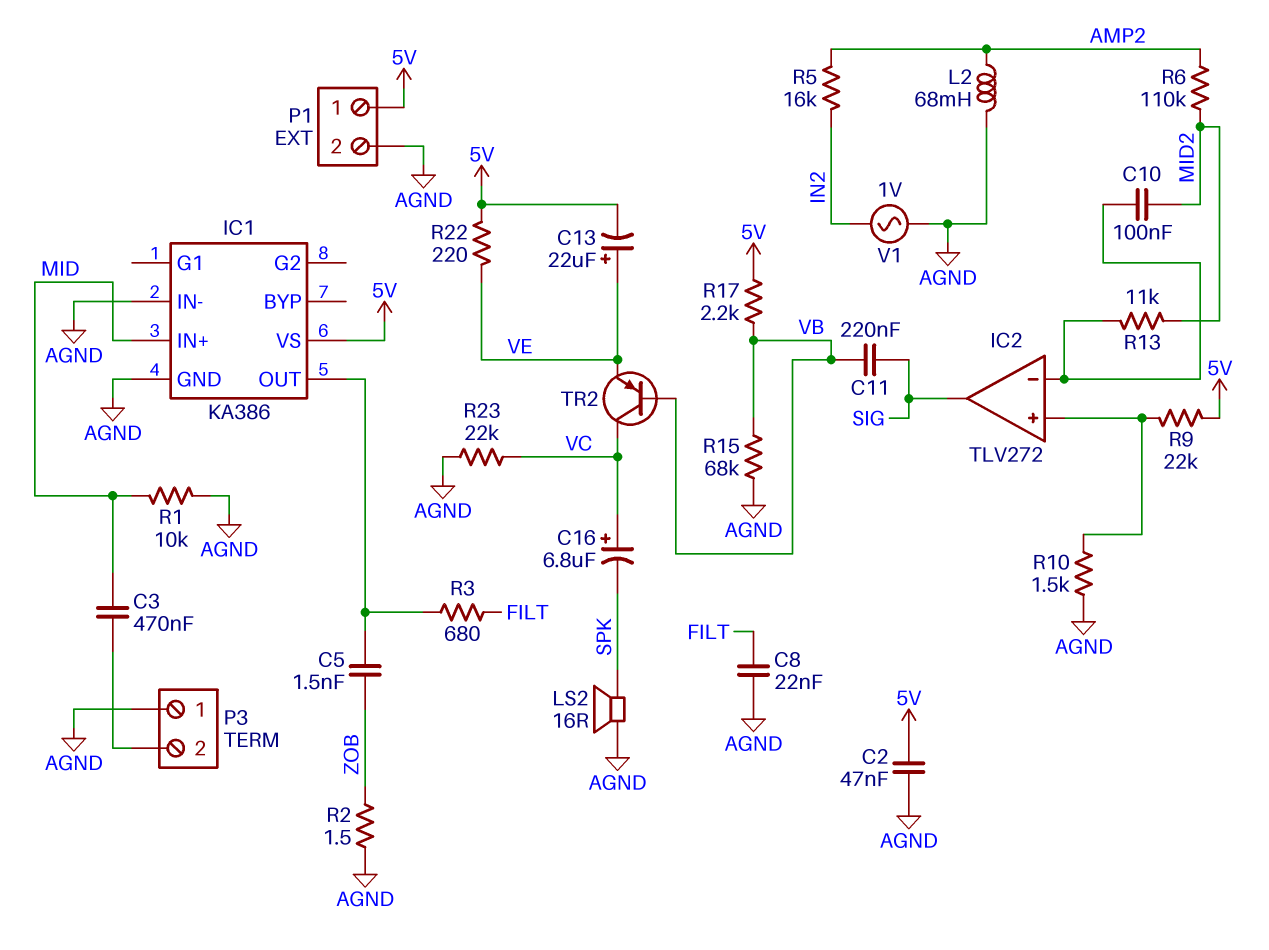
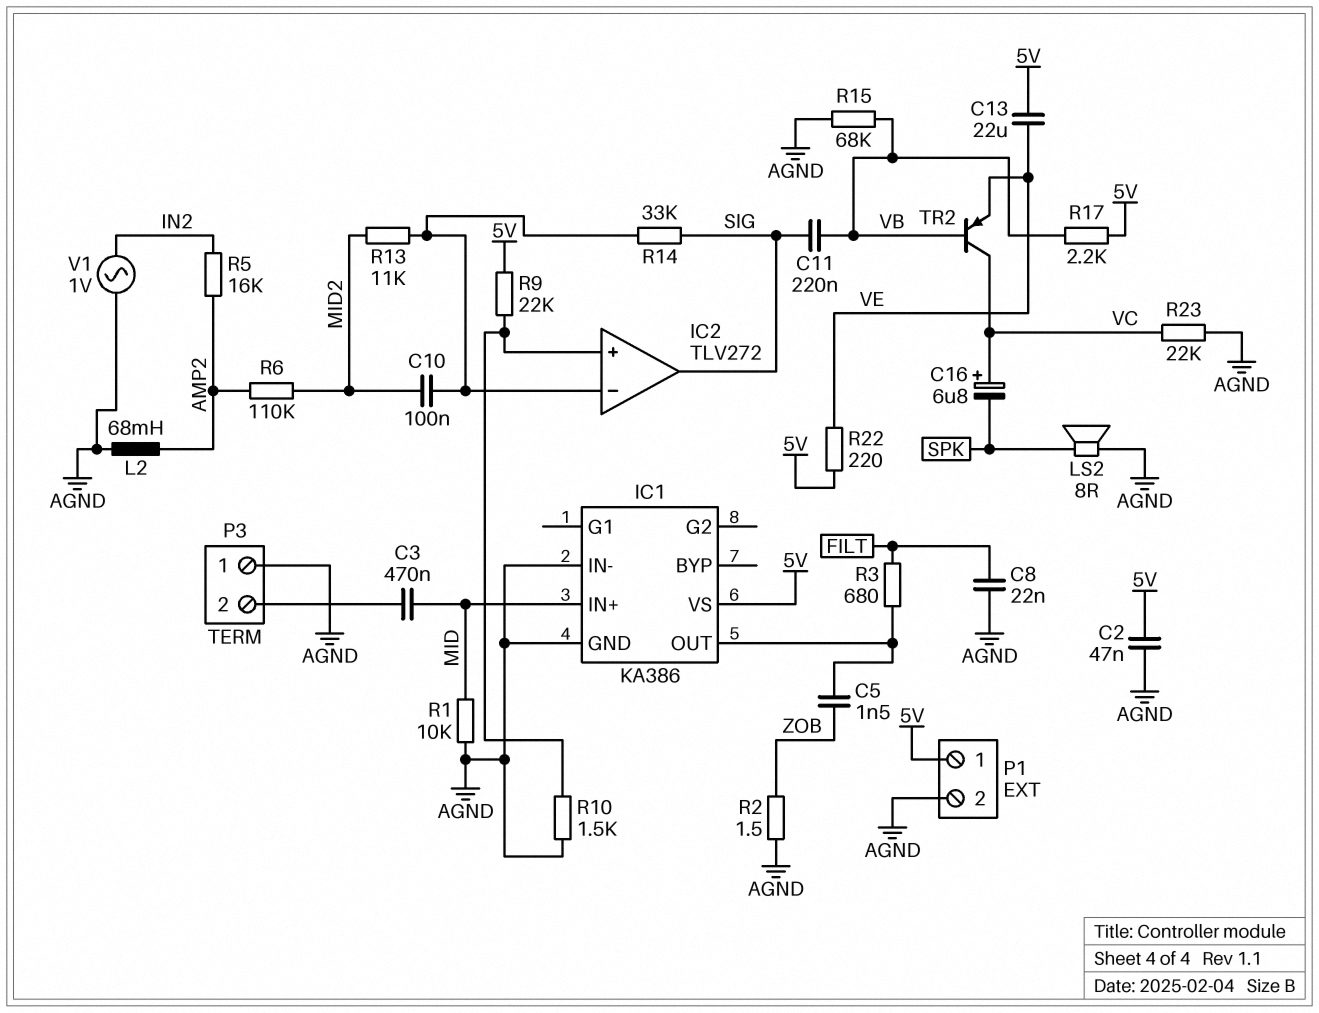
C13: 22uF (plus VE, minus 5V) -> 22uF (5V, VE)
LS2: speaker 16R (AGND, SPK) -> speaker 8R (AGND, SPK)
R14: none -> 33k (IC2/in-, SIG)

